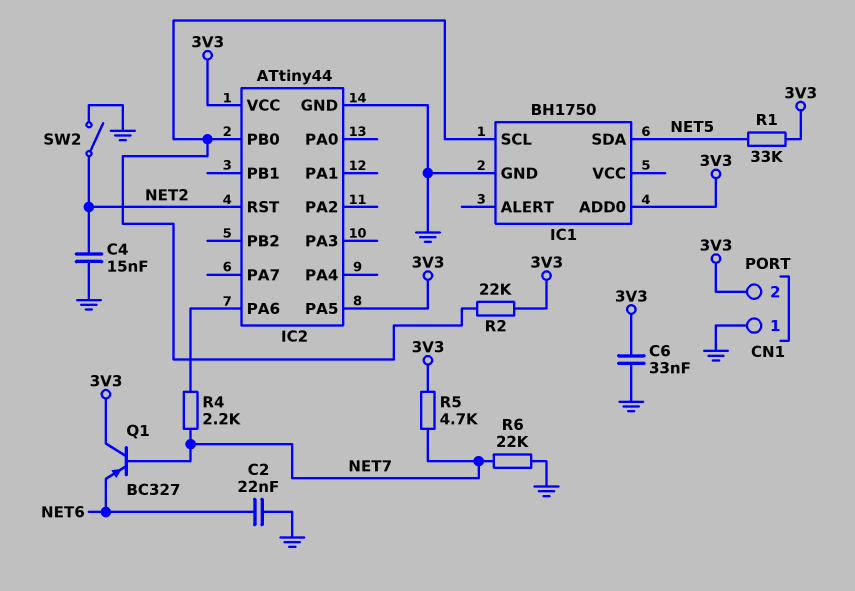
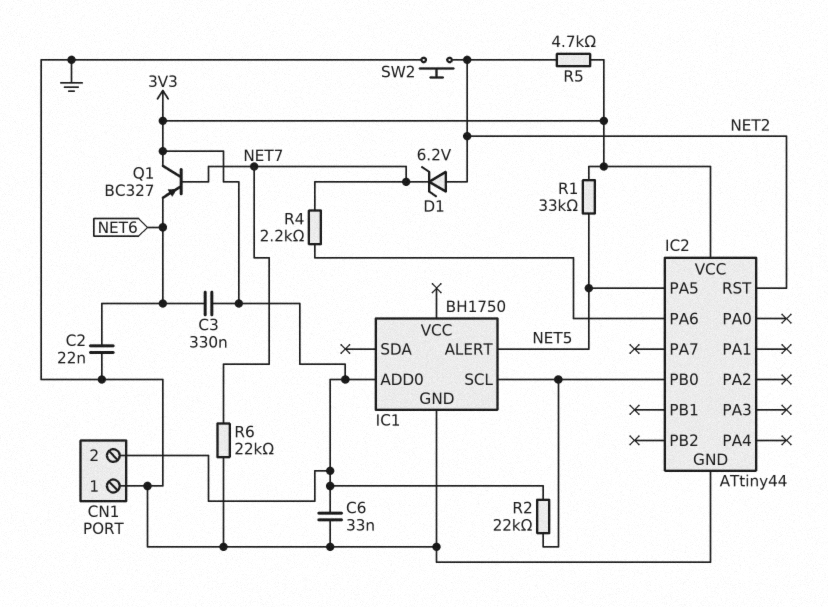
C3: none -> 330nF (3V3, NET6)
C4: 15nF (GND, NET2) -> none
D1: none -> zener 6.2V (A NET2, K NET7)
IC1 pin ALERT: none -> NET5
IC1 pin SDA: NET5 -> none
IC2 pin PA5: 3V3 -> NET5
R5: 4.7k (3V3, NET7) -> 4.7k (3V3, NET2)
SW2: switch (GND, NET2) -> button (GND, NET2)

